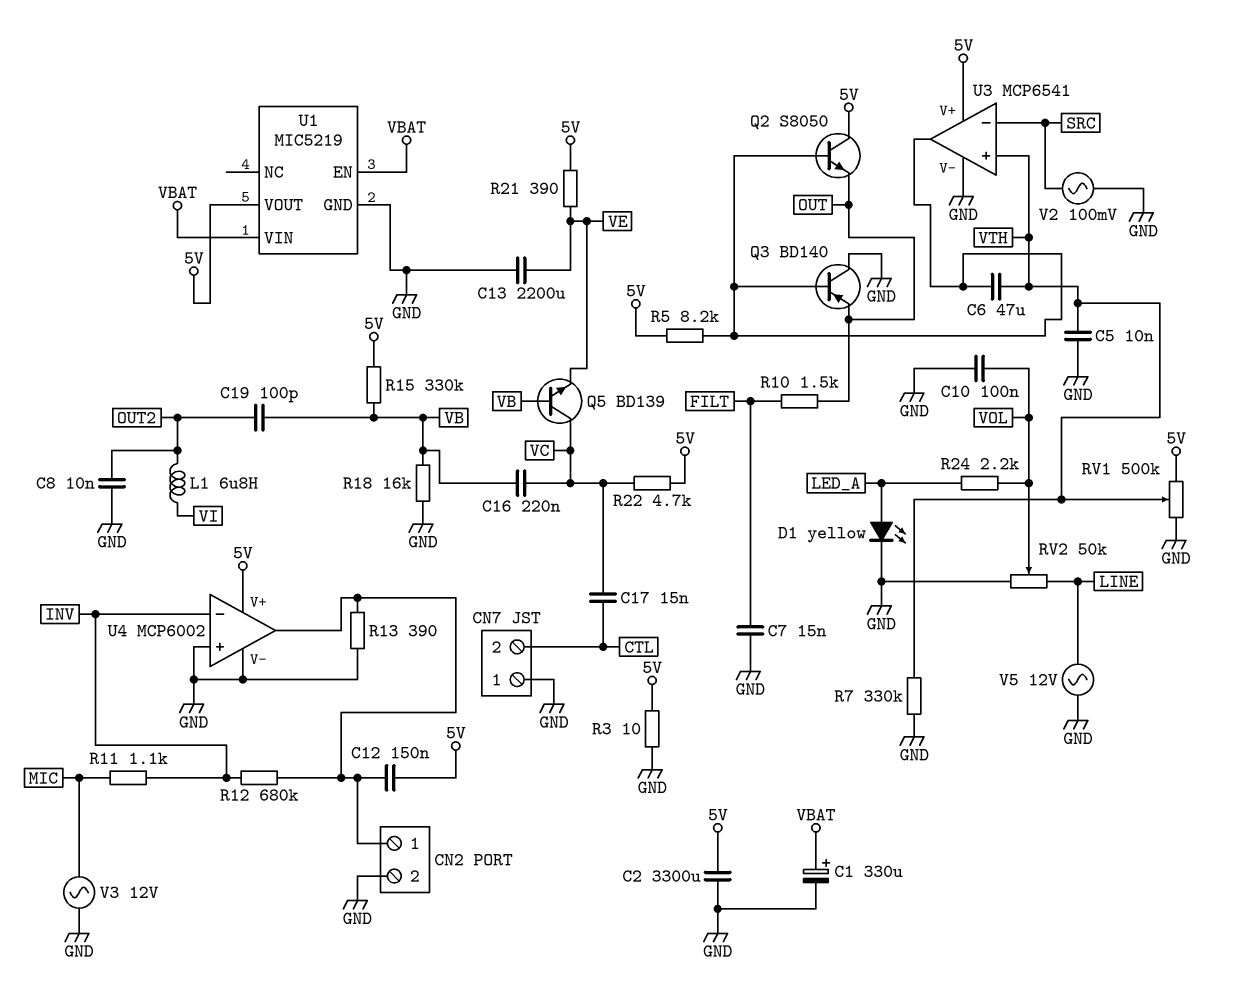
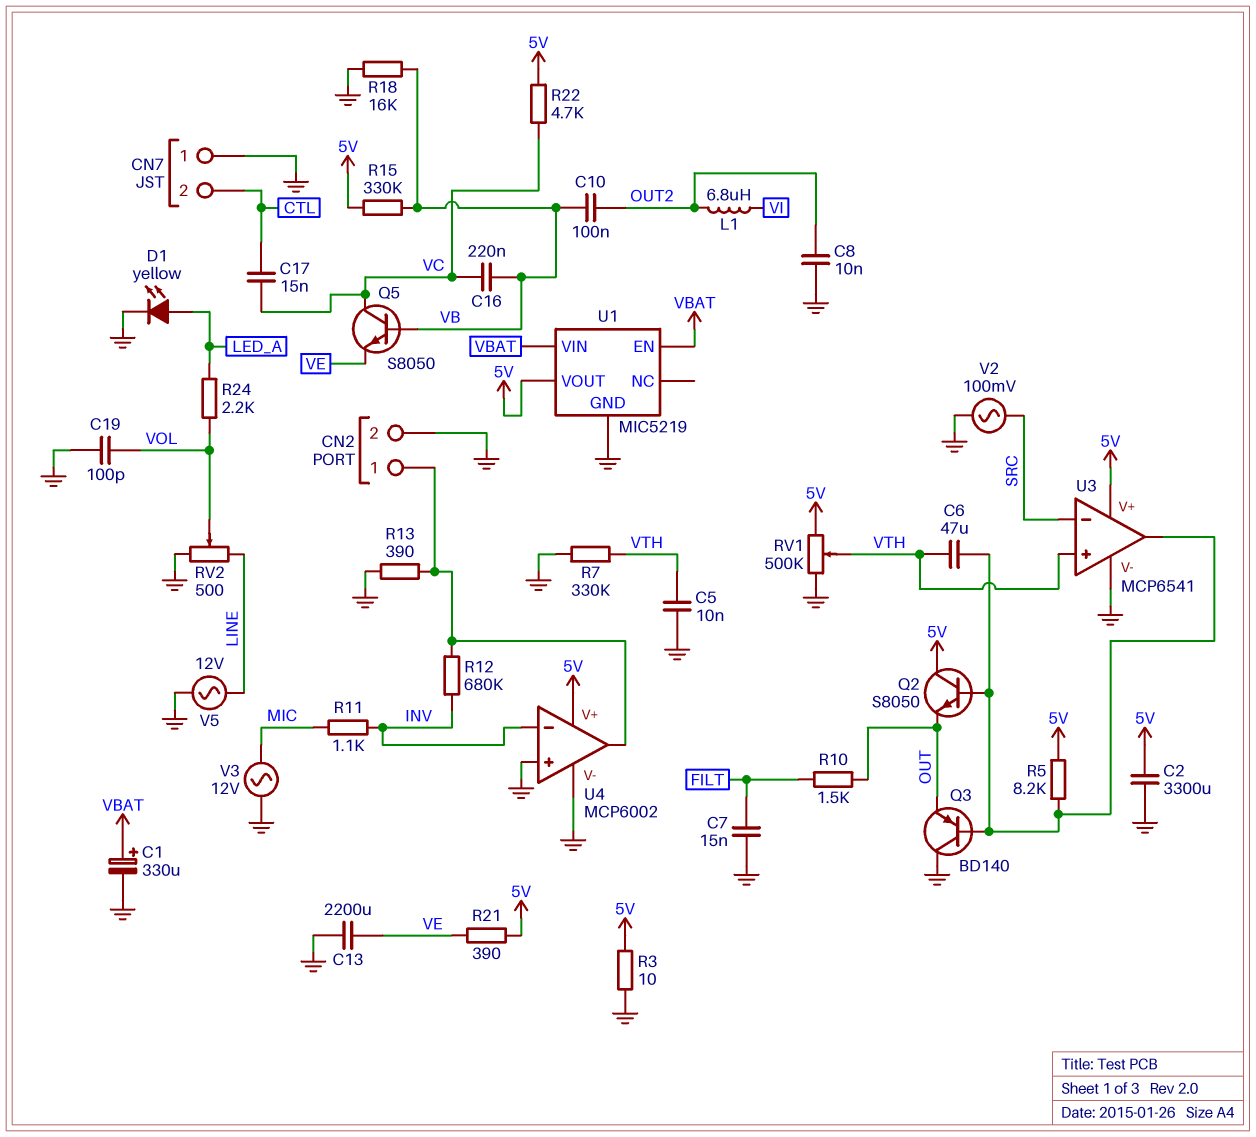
C10: 100nF (GND, VOL) -> 100nF (OUT2, VB)
C12: 150nF (5V, CN2/1) -> none
C19: 100pF (OUT2, VB) -> 100pF (GND, VOL)
Q5: NPN BD139 (B VB, C VC, E VE) -> NPN S8050 (B VB, C VC, E VE)
RV2: 50k (GND, LINE, wiper VOL) -> 500 (GND, LINE, wiper VOL)

